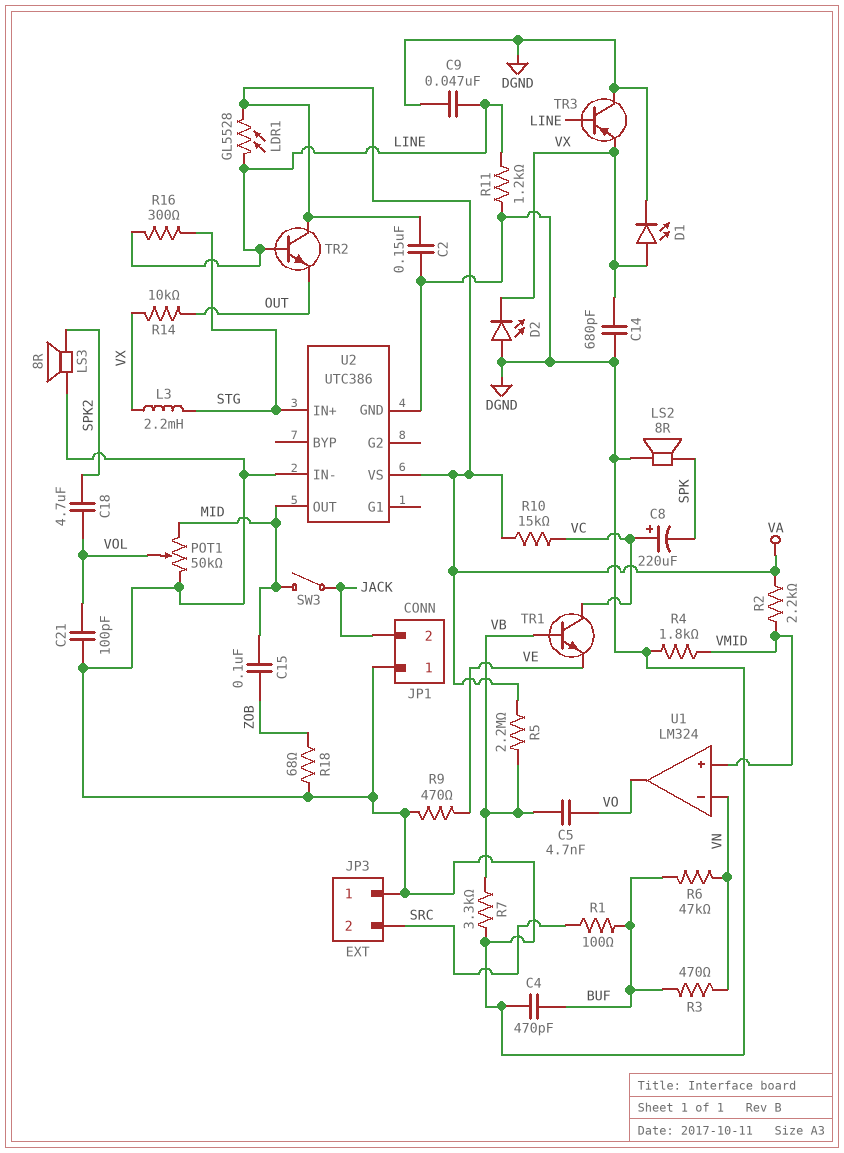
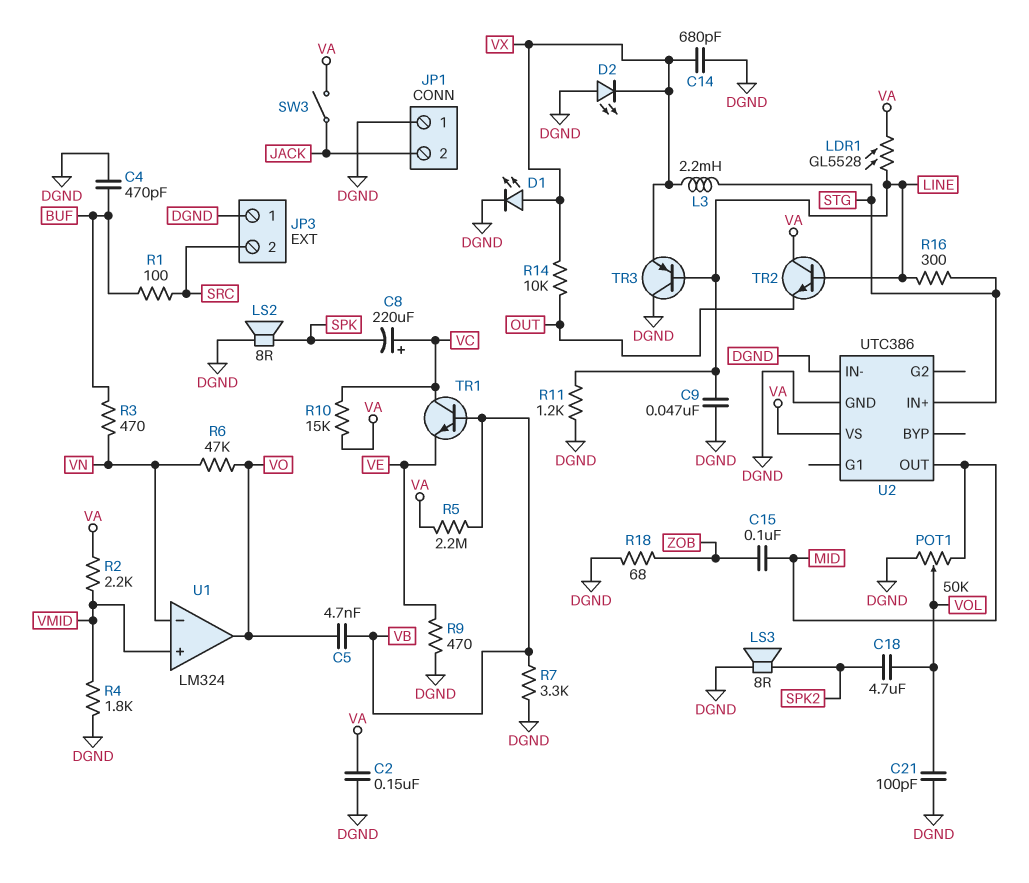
R6: 47k (BUF, VN) -> 47k (VN, VO)
SW3: switch (JACK, MID) -> switch (JACK, VA)

